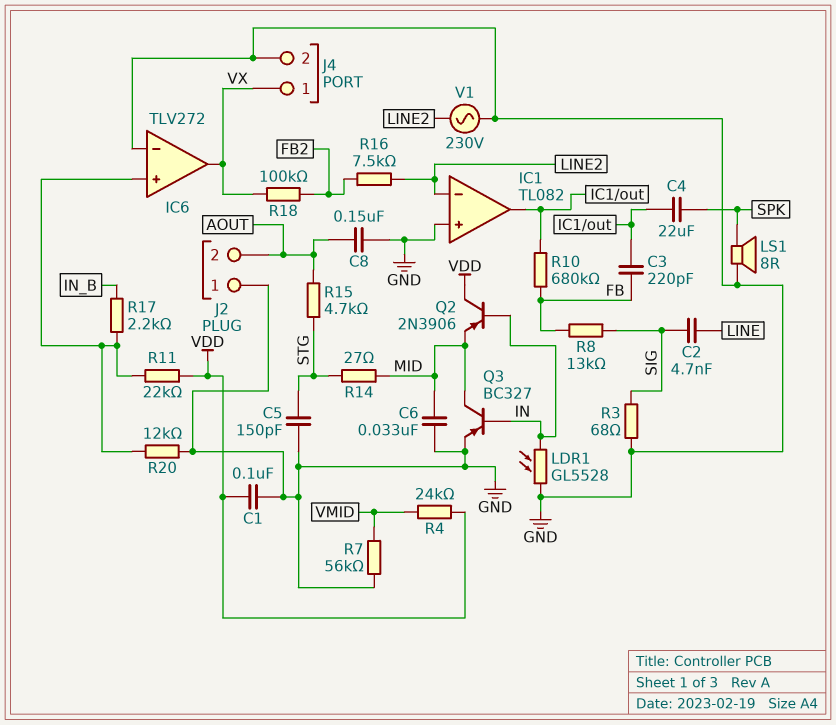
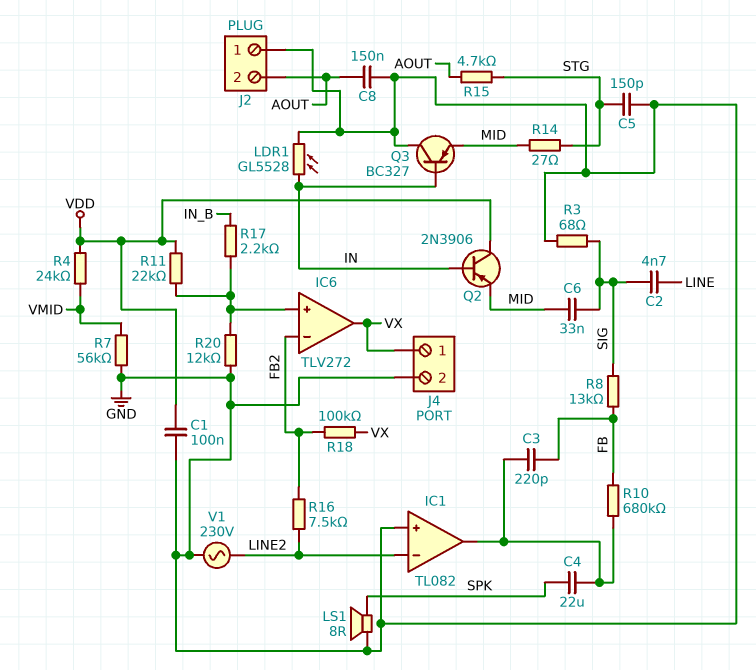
C6: 33nF (GND, MID) -> 33nF (MID, SIG)
IC6 pin in-: GND -> FB2
Q3: PNP BC327 (B IN, C MID, E GND) -> PNP BC327 (B IN, C GND, E MID)

